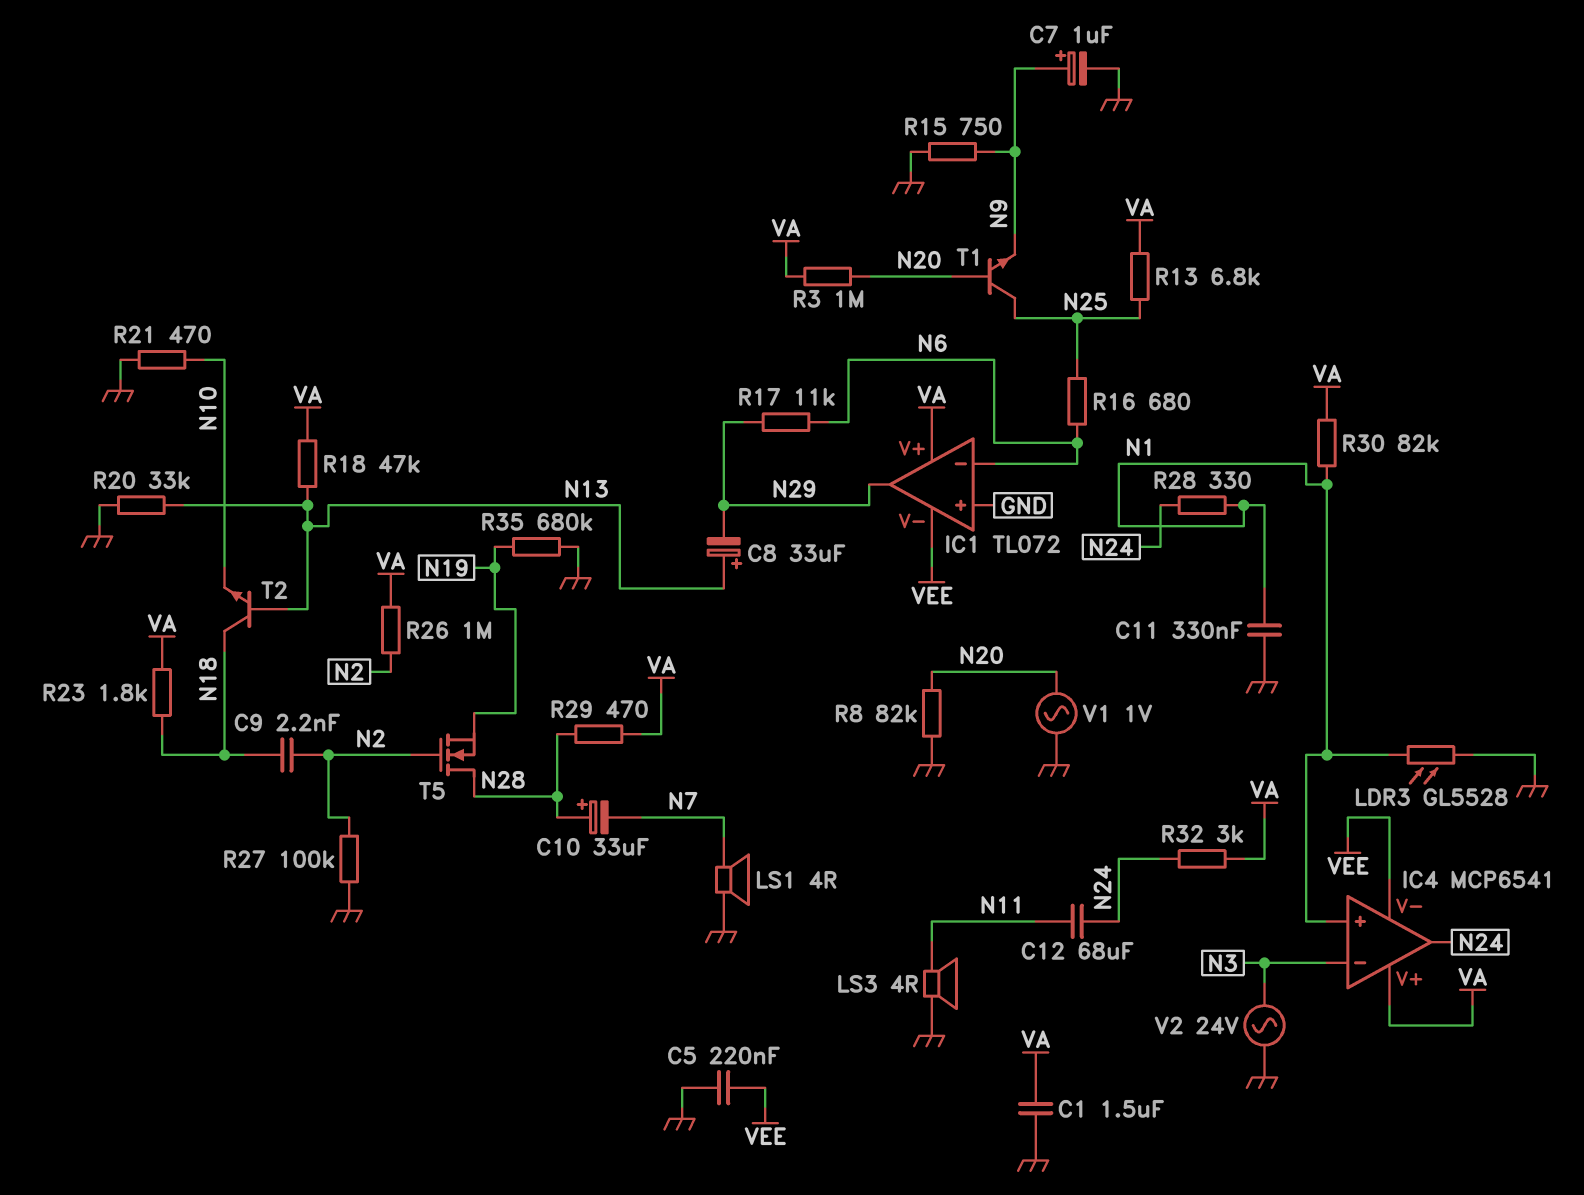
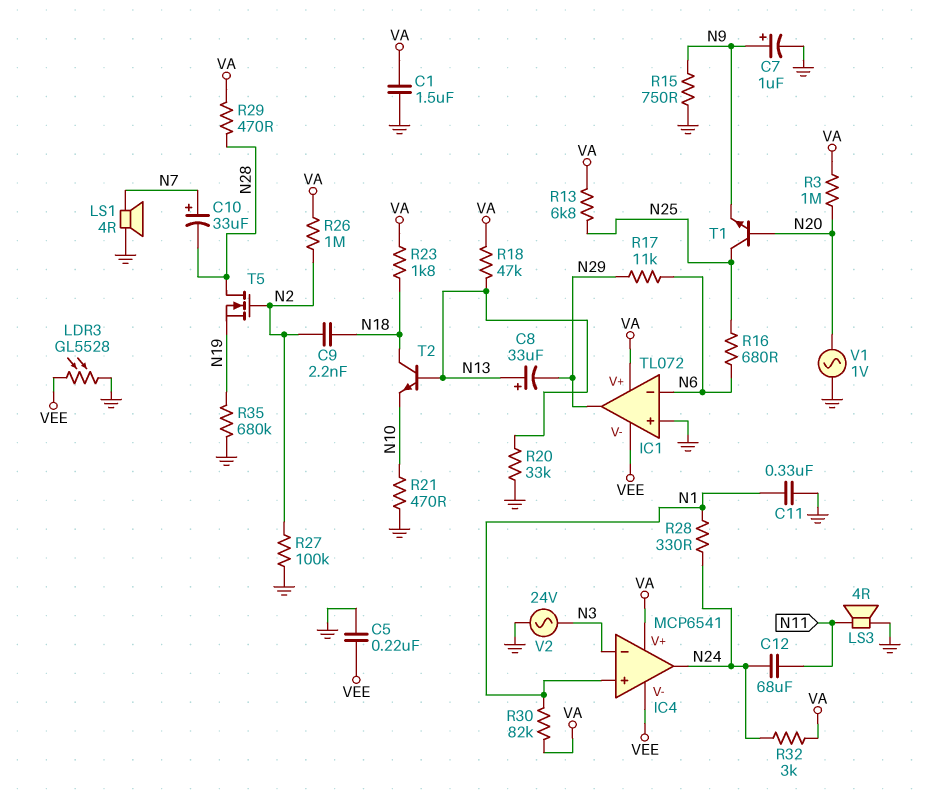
C10: 33uF (plus N28, minus N7) -> 33uF (plus N7, minus N28)
LDR3: GL5528 (GND, N1) -> GL5528 (GND, VEE)
R8: 82k (GND, N20) -> none

